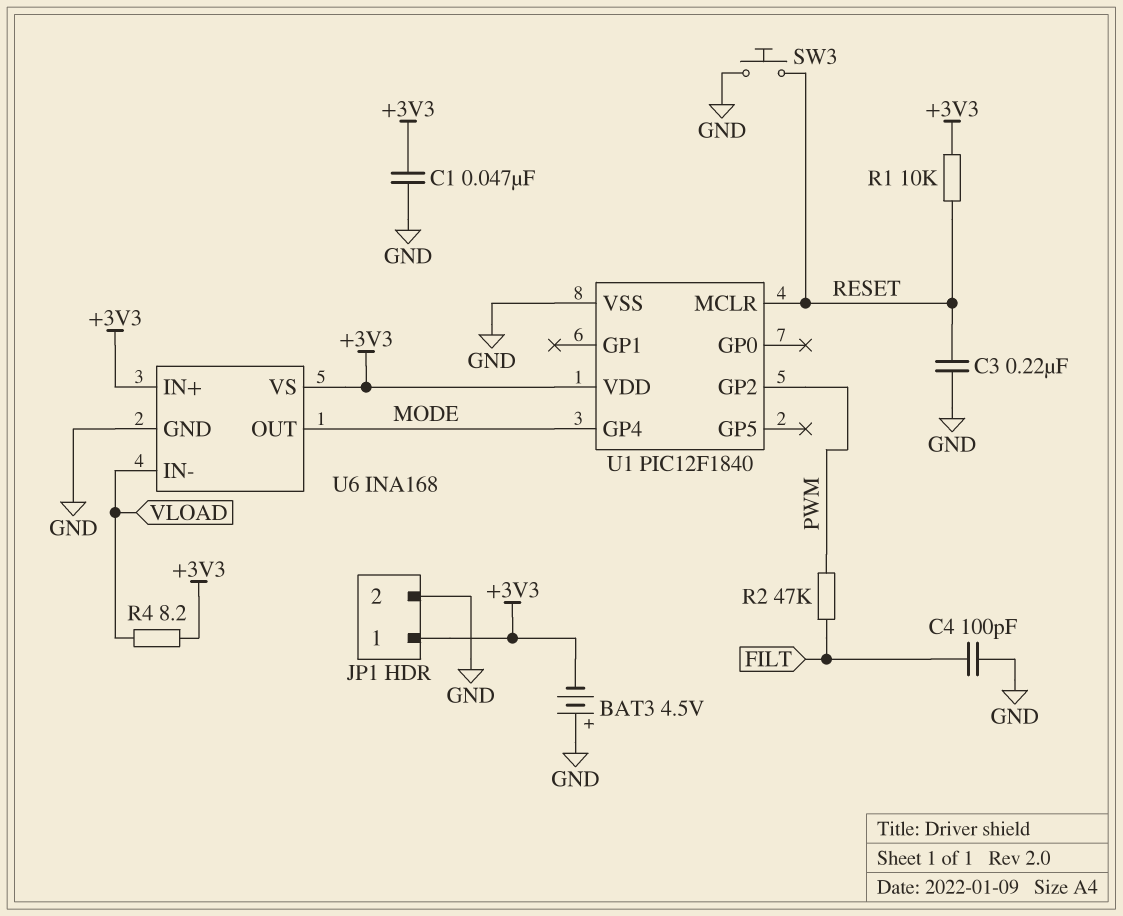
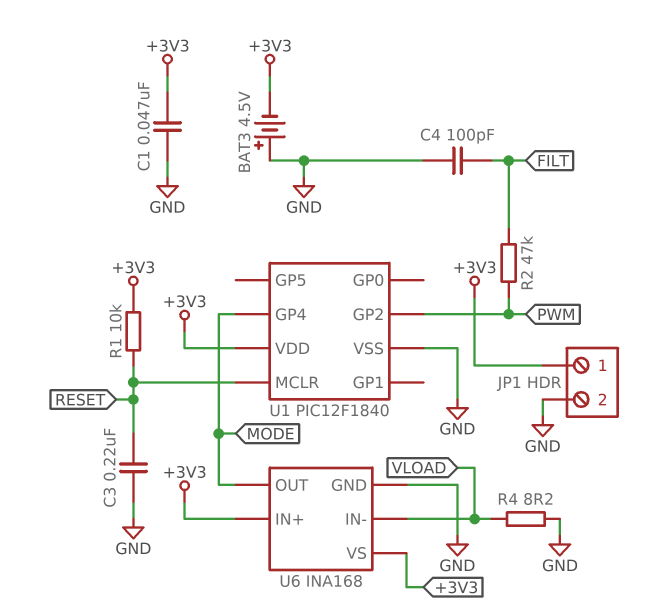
R4: 8.2 (+3V3, VLOAD) -> 8.2 (GND, VLOAD)
SW3: button (GND, RESET) -> none

